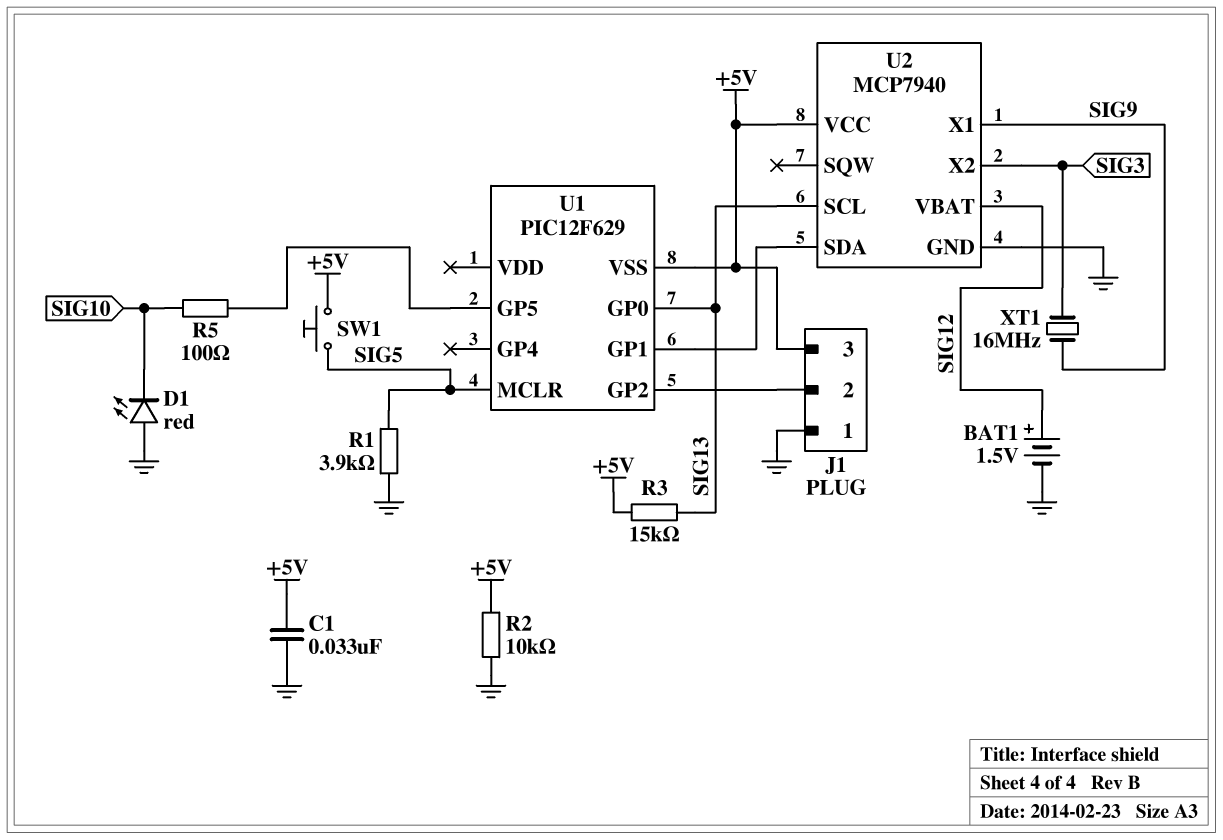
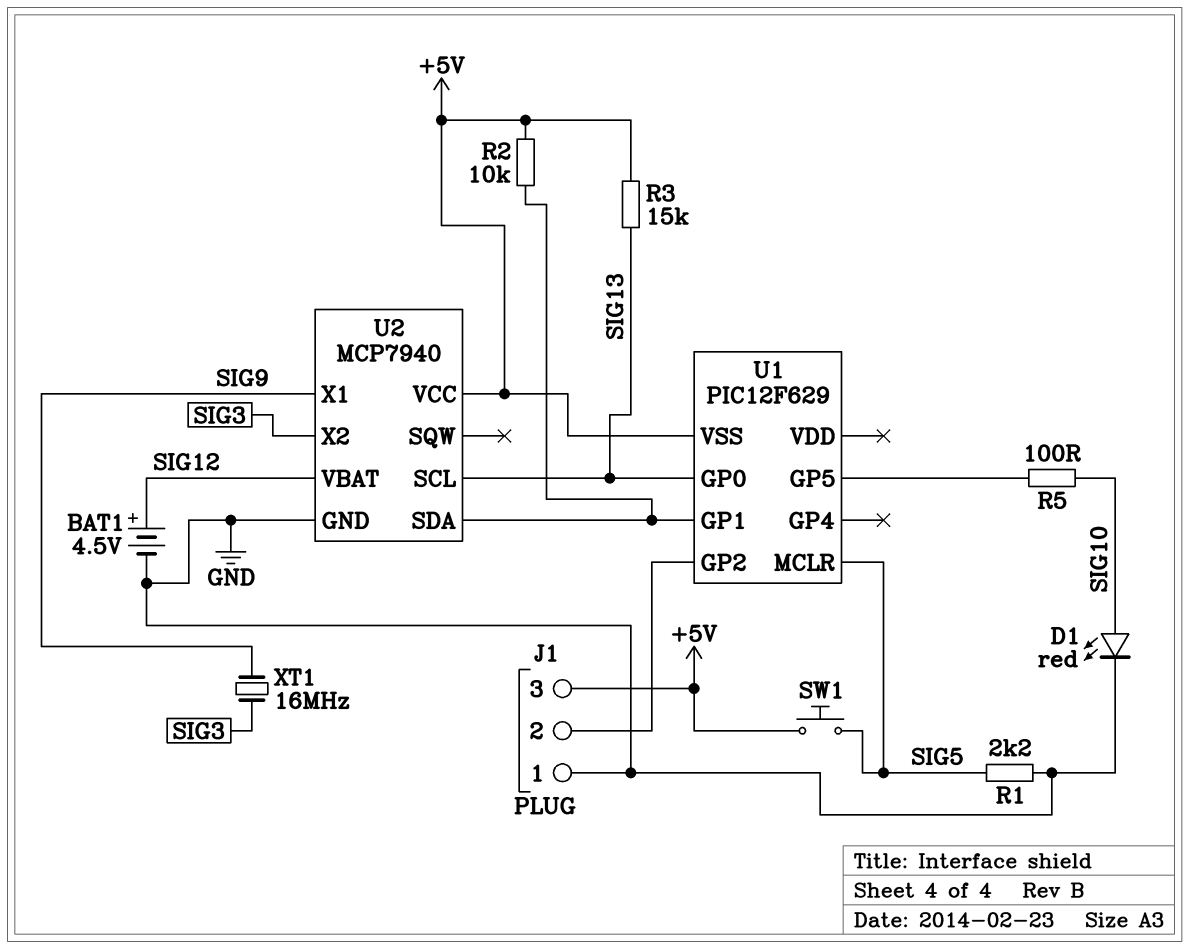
BAT1: 1.5V (plus SIG12, minus GND) -> 4.5V (plus SIG12, minus GND)
C1: 33nF (+5V, GND) -> none
D1: LED red (A GND, K SIG10) -> LED red (A SIG10, K GND)
R1: 3.9k (GND, SIG5) -> 2.2k (GND, SIG5)
R2: 10k (+5V, GND) -> 10k (+5V, U1/GP1)

